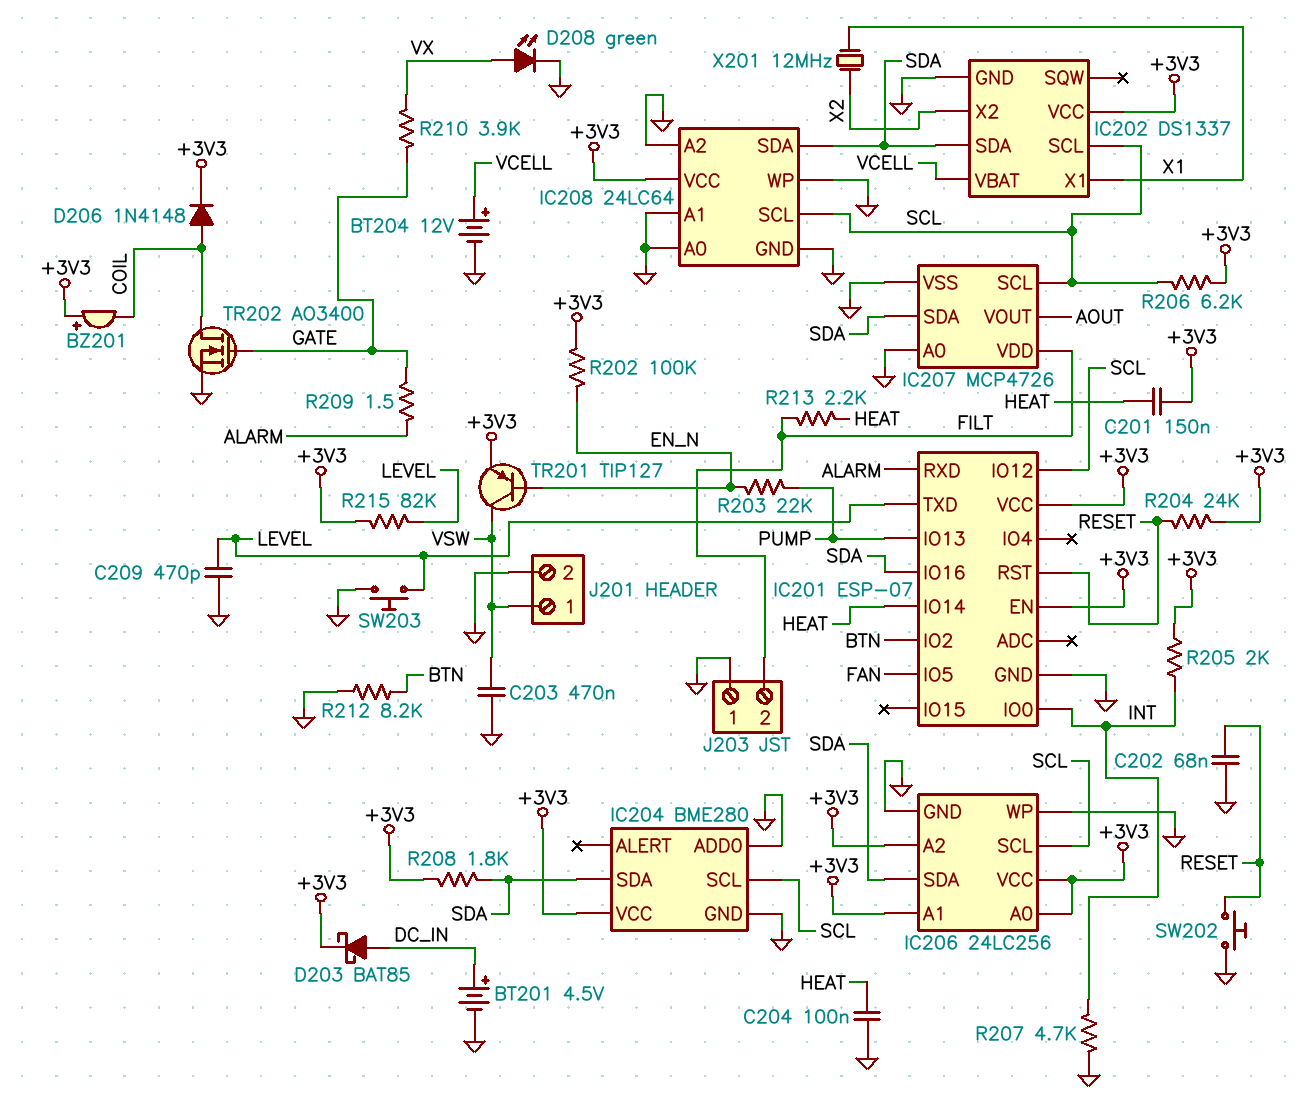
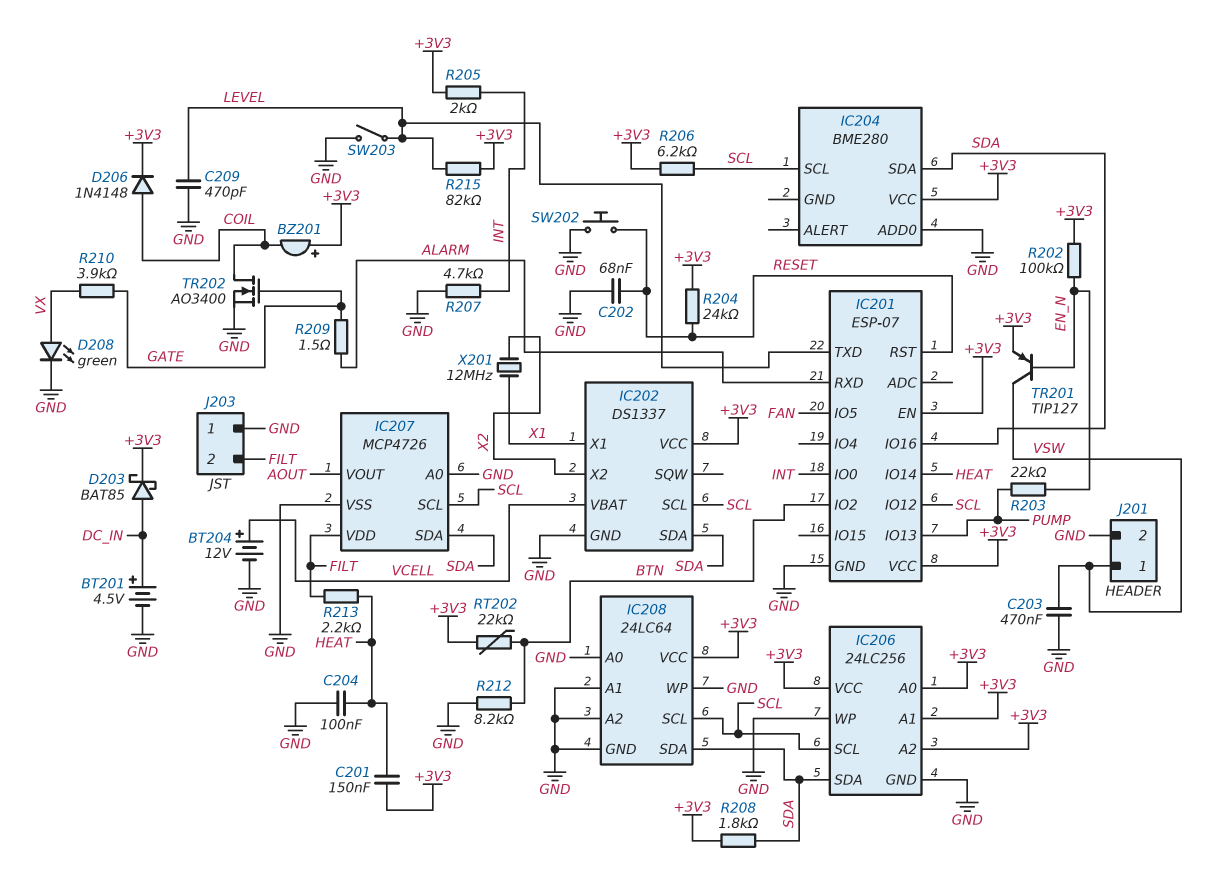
IC204 pin GND: GND -> none
RT202: none -> 22k (+3V3, BTN)
SW203: button (GND, LEVEL) -> switch (GND, LEVEL)

